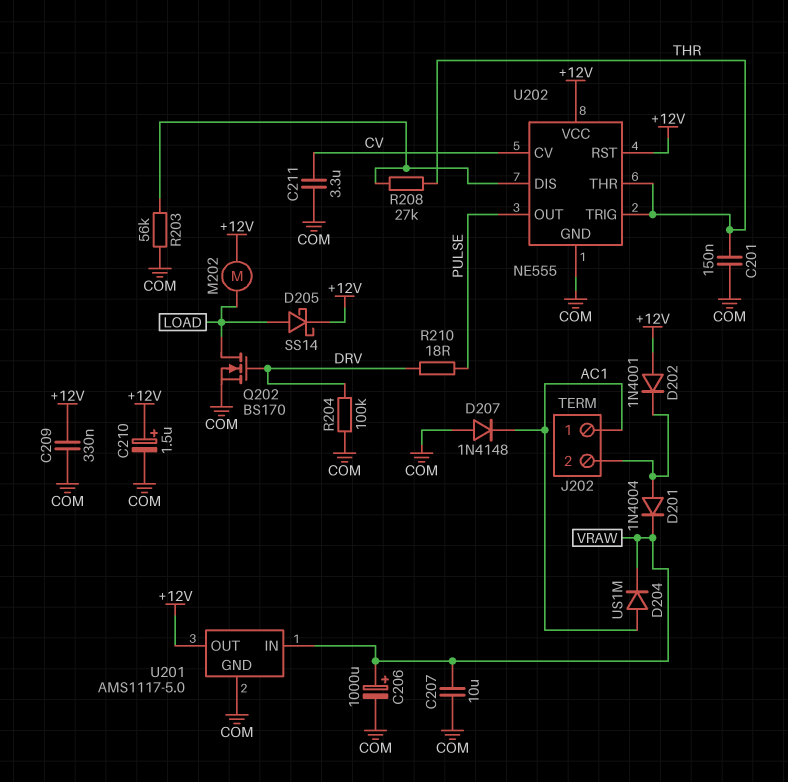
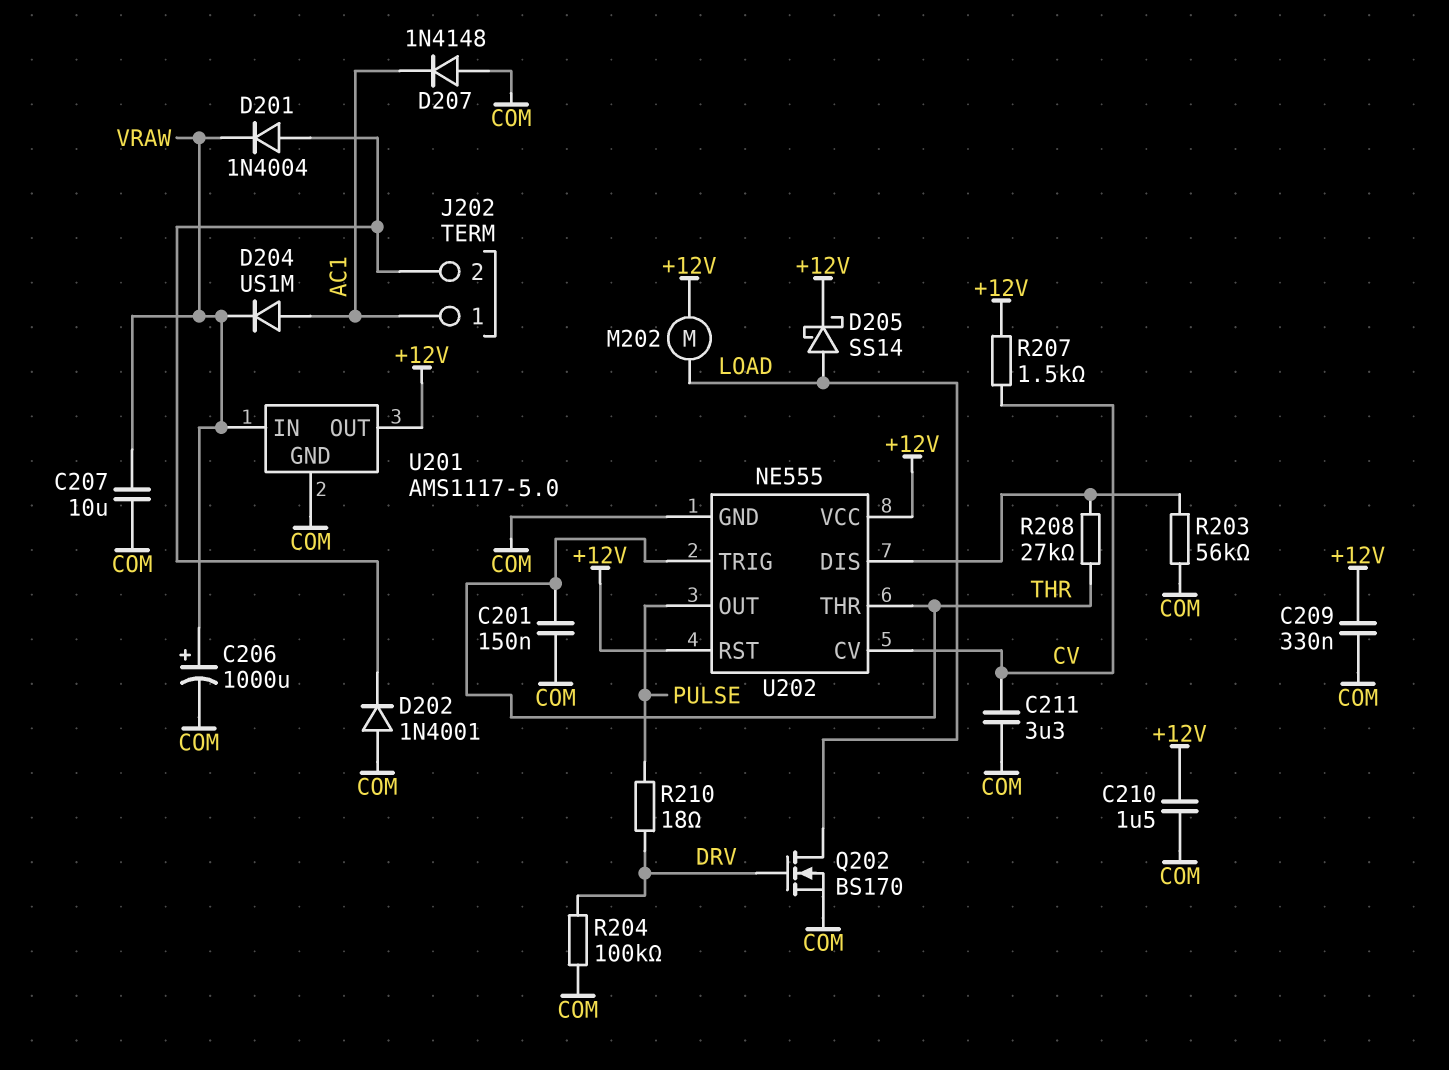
C210: 1.5uF (plus +12V, minus COM) -> 1.5uF (+12V, COM)
D202: diode 1N4001 (A +12V, K J202/2) -> diode 1N4001 (A COM, K J202/2)
R207: none -> 1.5k (+12V, CV)

